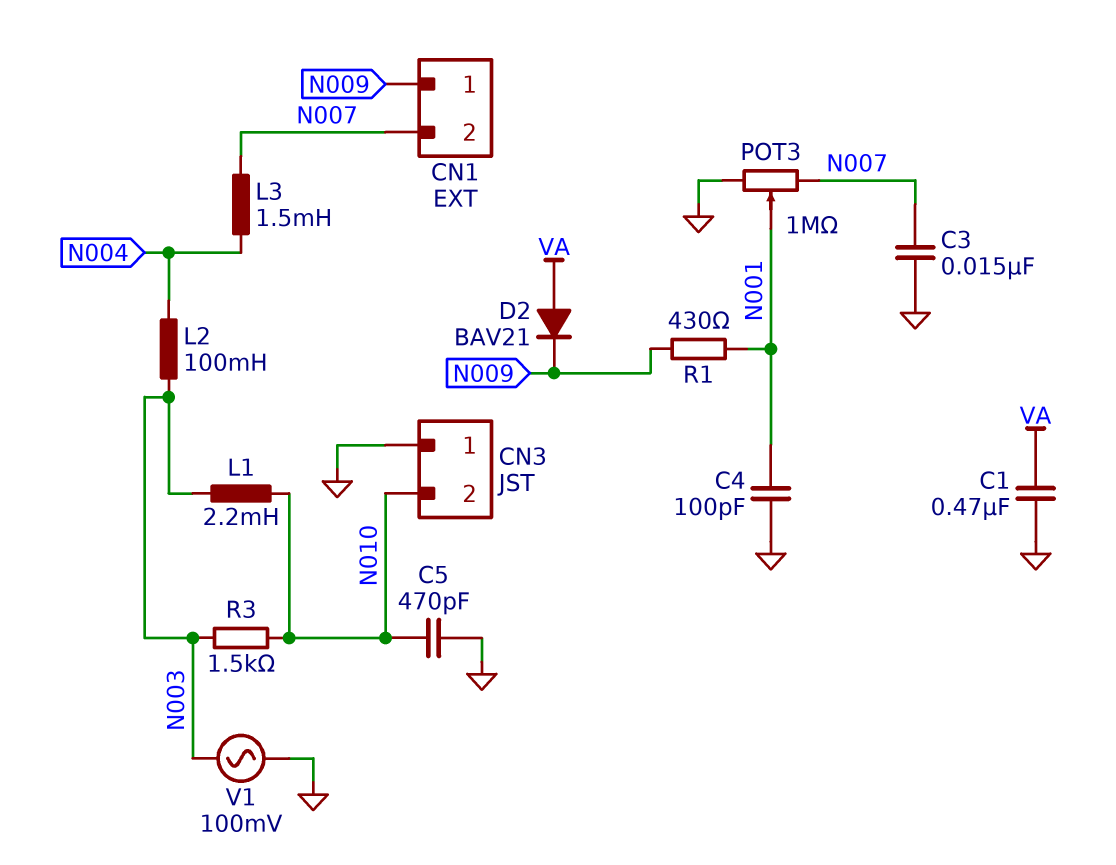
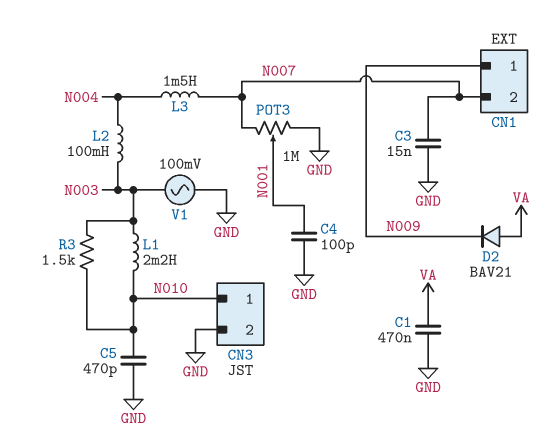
CN3 pin 1: GND -> N010
CN3 pin 2: N010 -> GND
R1: 430 (N001, N009) -> none

